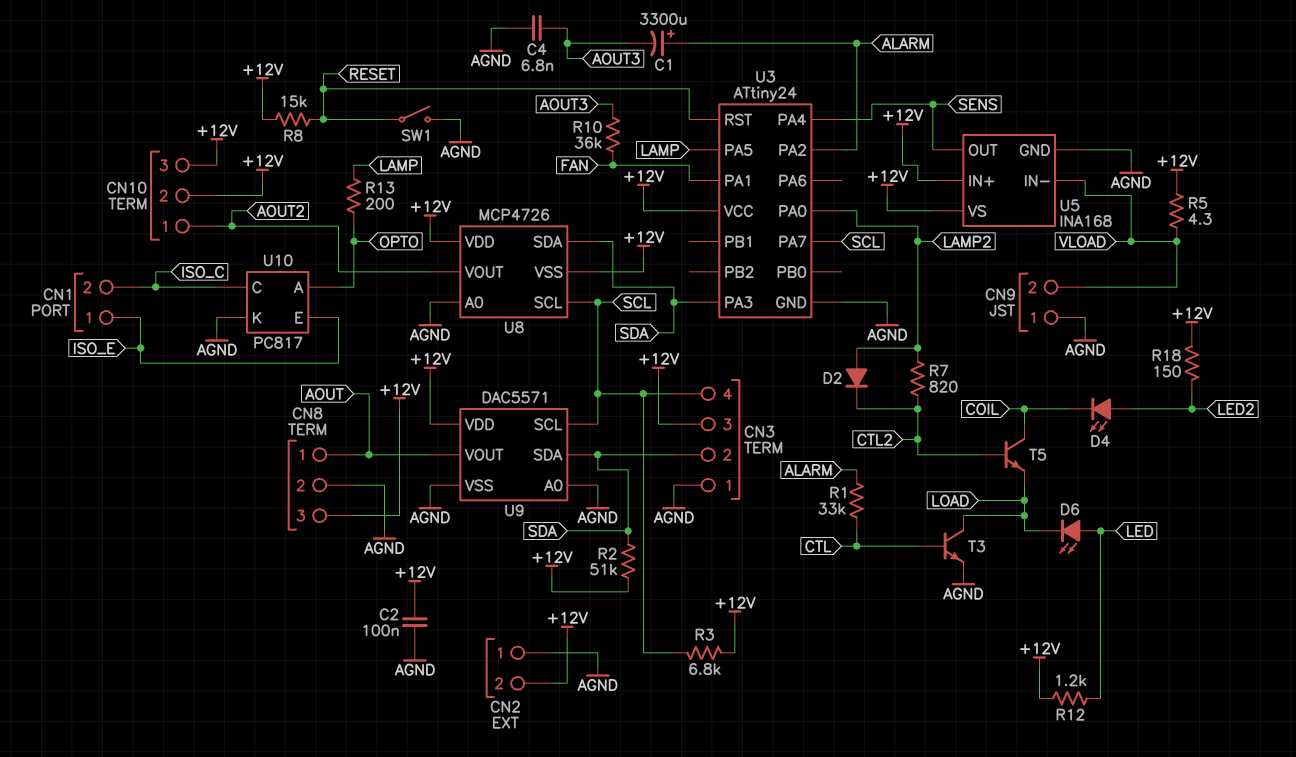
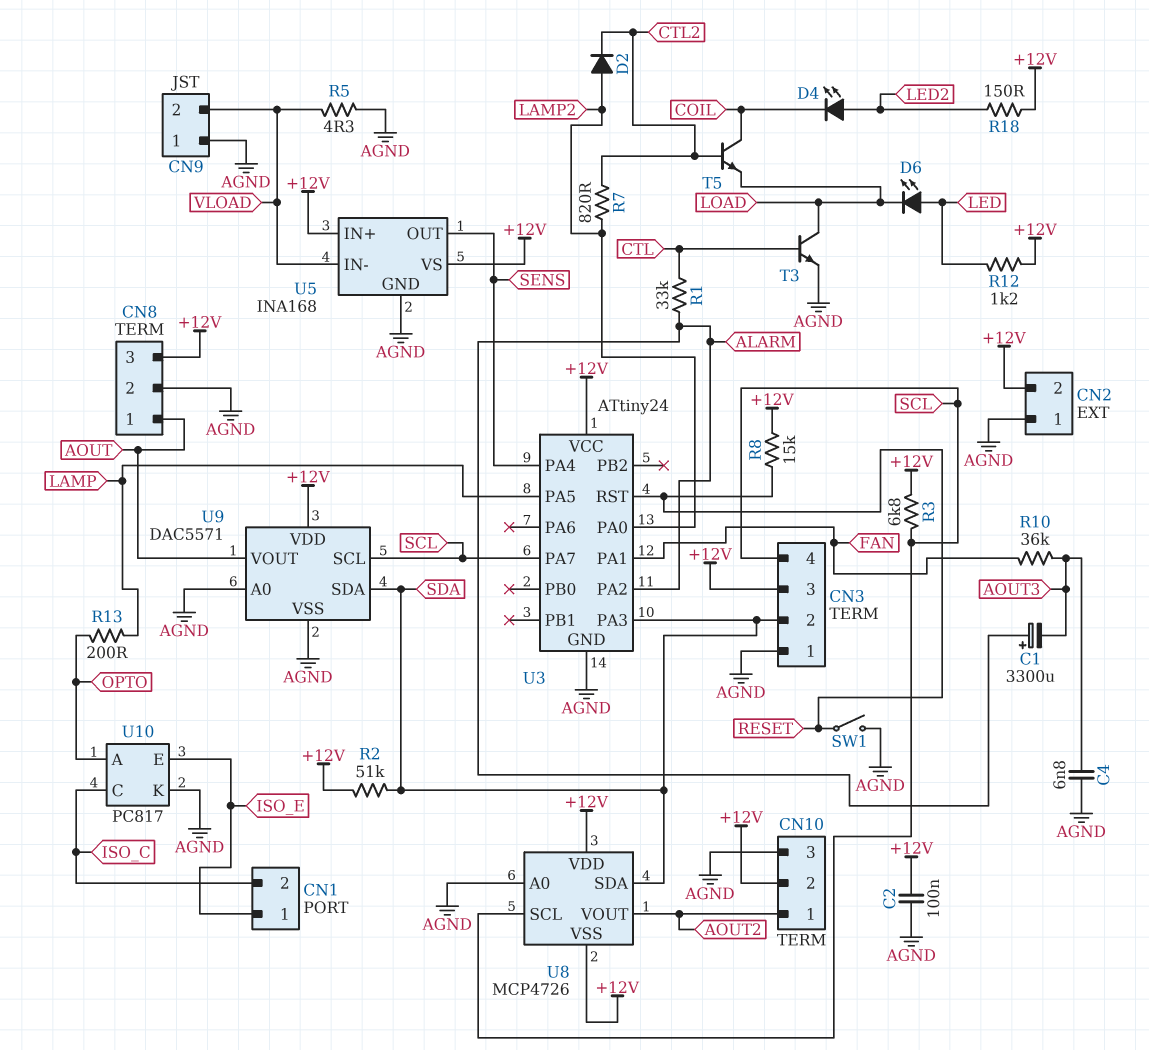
CN10 pin 3: +12V -> AGND
R5: 4.3 (+12V, VLOAD) -> 4.3 (AGND, VLOAD)

